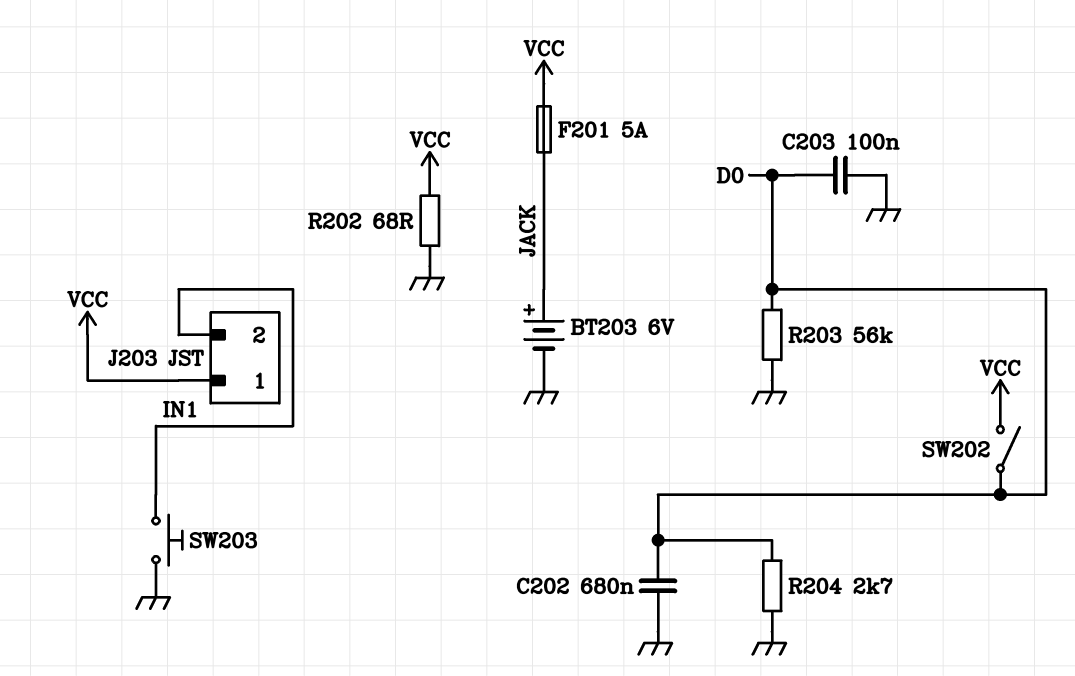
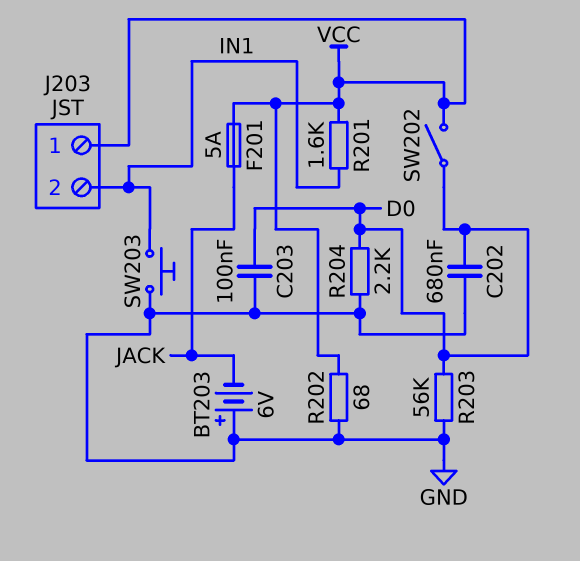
BT203: 6V (plus JACK, minus GND) -> 6V (plus GND, minus JACK)
R201: none -> 1.6k (IN1, VCC)
R204: 2.7k (D0, GND) -> 2.2k (D0, GND)

